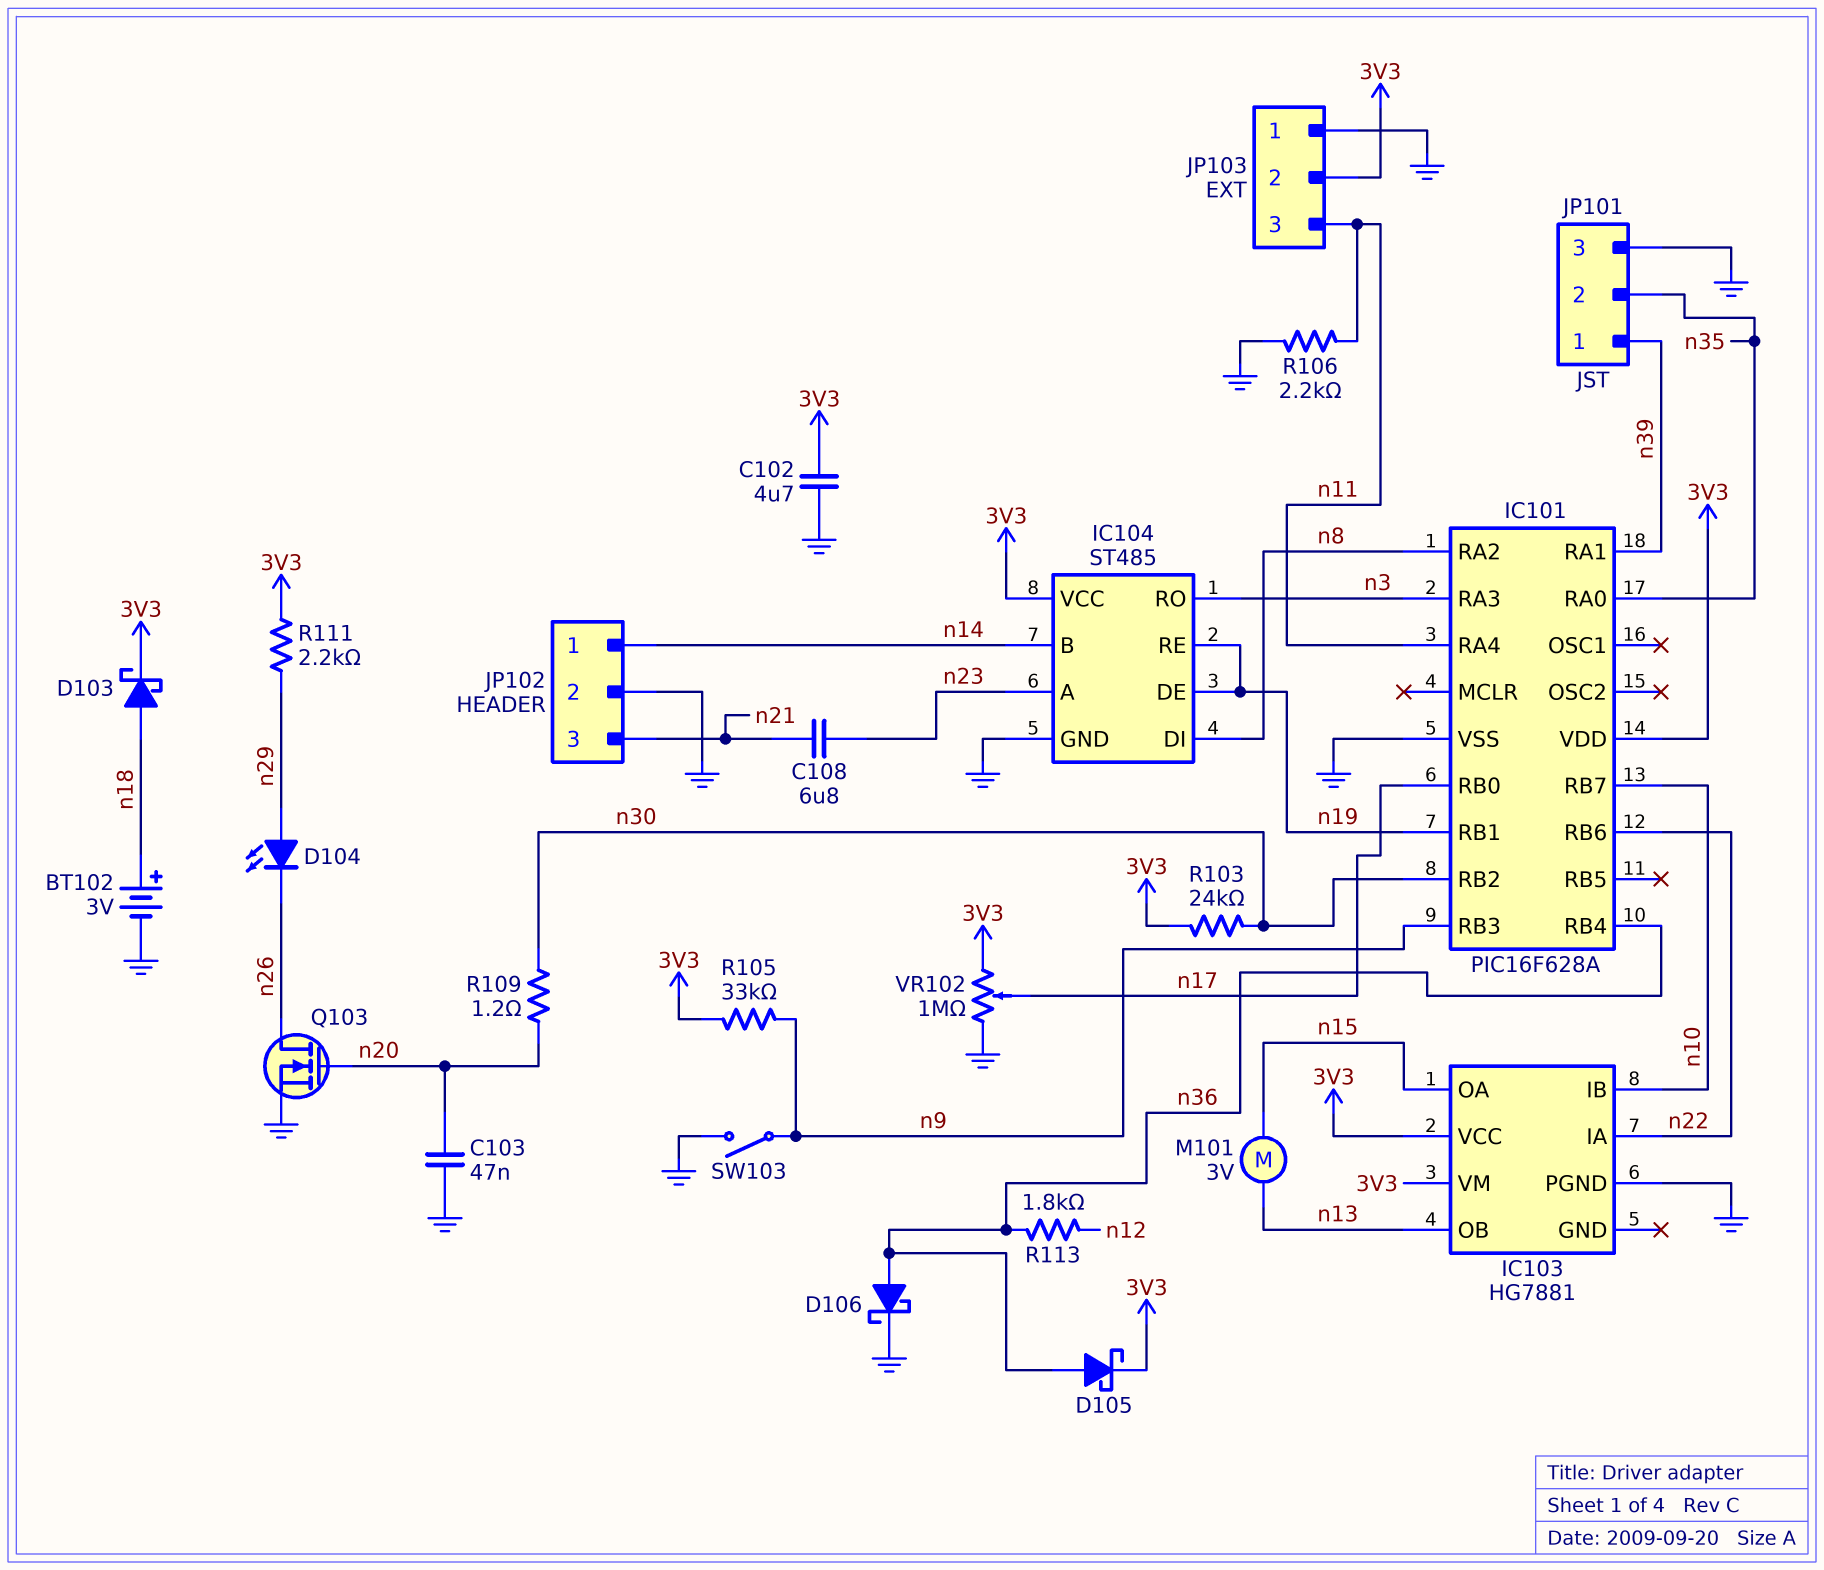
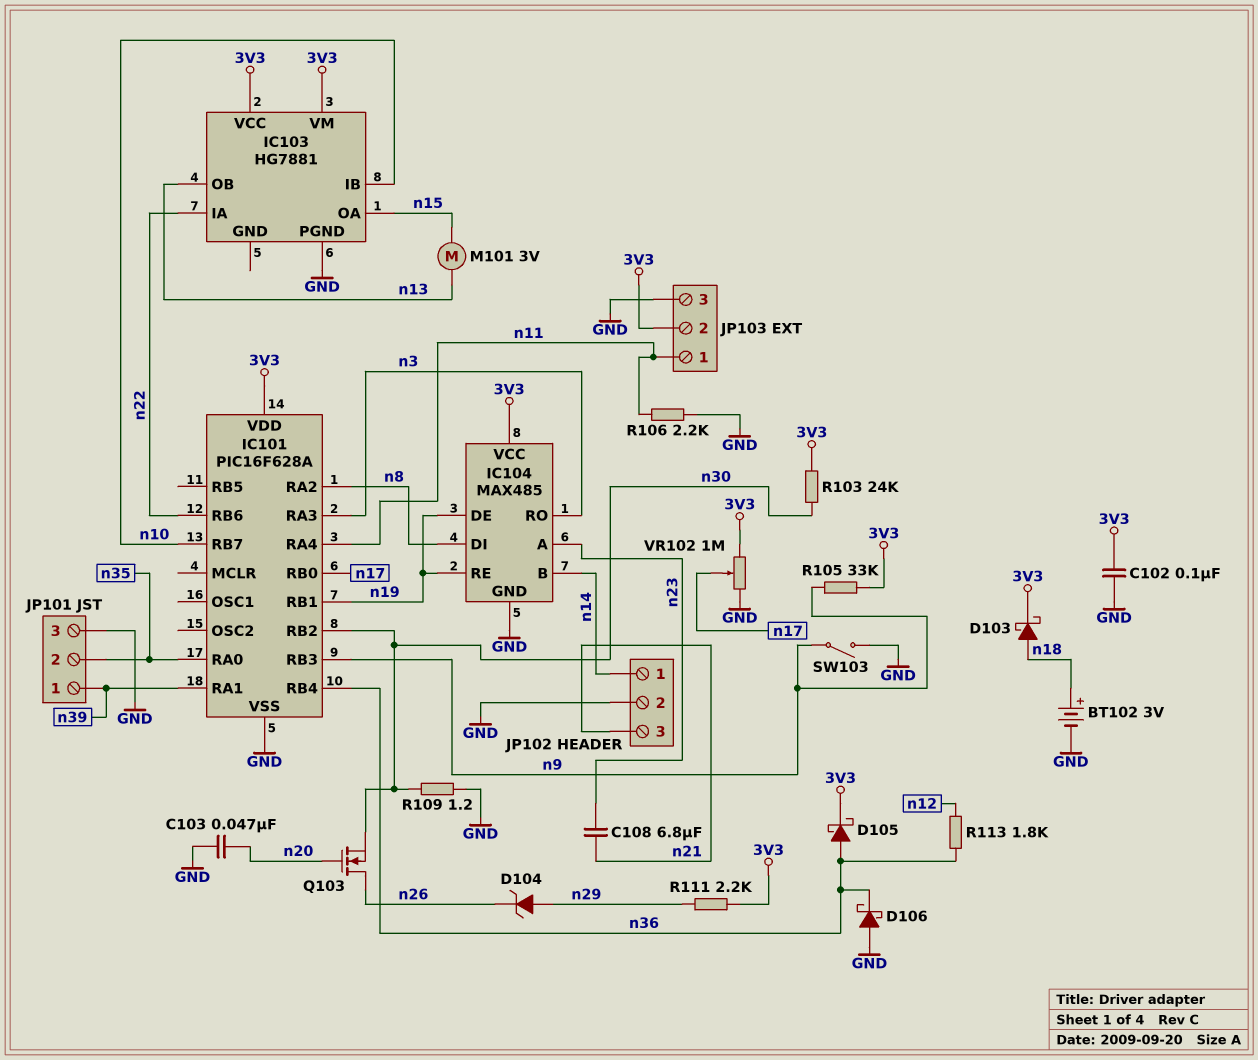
C102: 4.7uF (3V3, GND) -> 100nF (3V3, GND)
D104: LED (A n29, K n26) -> zener (A n29, K n26)
D106: schottky (A n36, K GND) -> schottky (A GND, K n36)
IC104: ST485 -> MAX485
JP103 pin 1: GND -> n11
JP103 pin 3: n11 -> GND
Q103: NMOS (G n20, D n26, S GND) -> NMOS (G n20, D n26, S n30)
R109: 1.2 (n20, n30) -> 1.2 (GND, n30)

